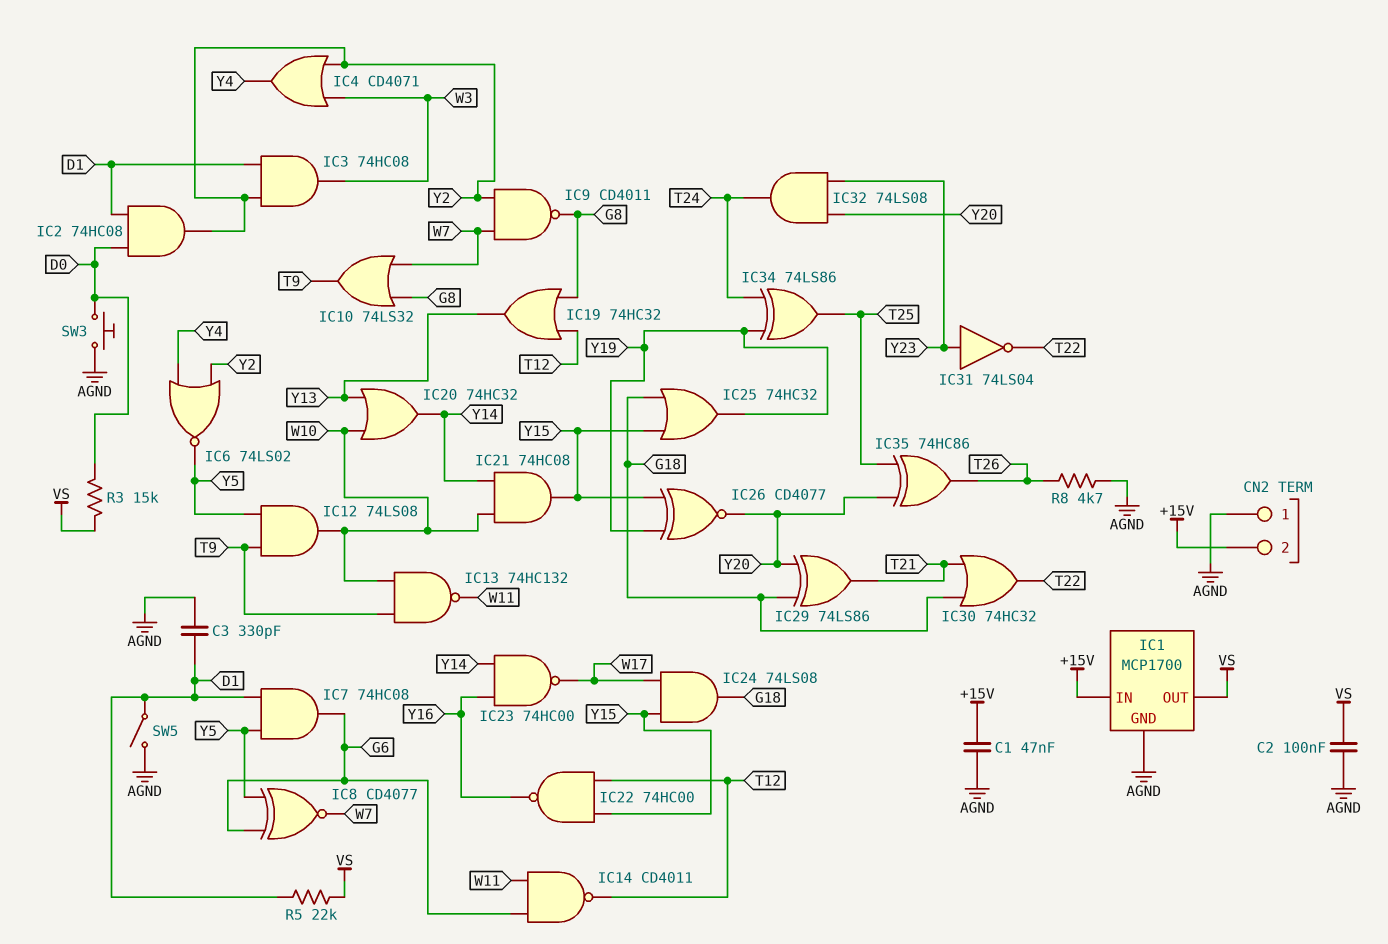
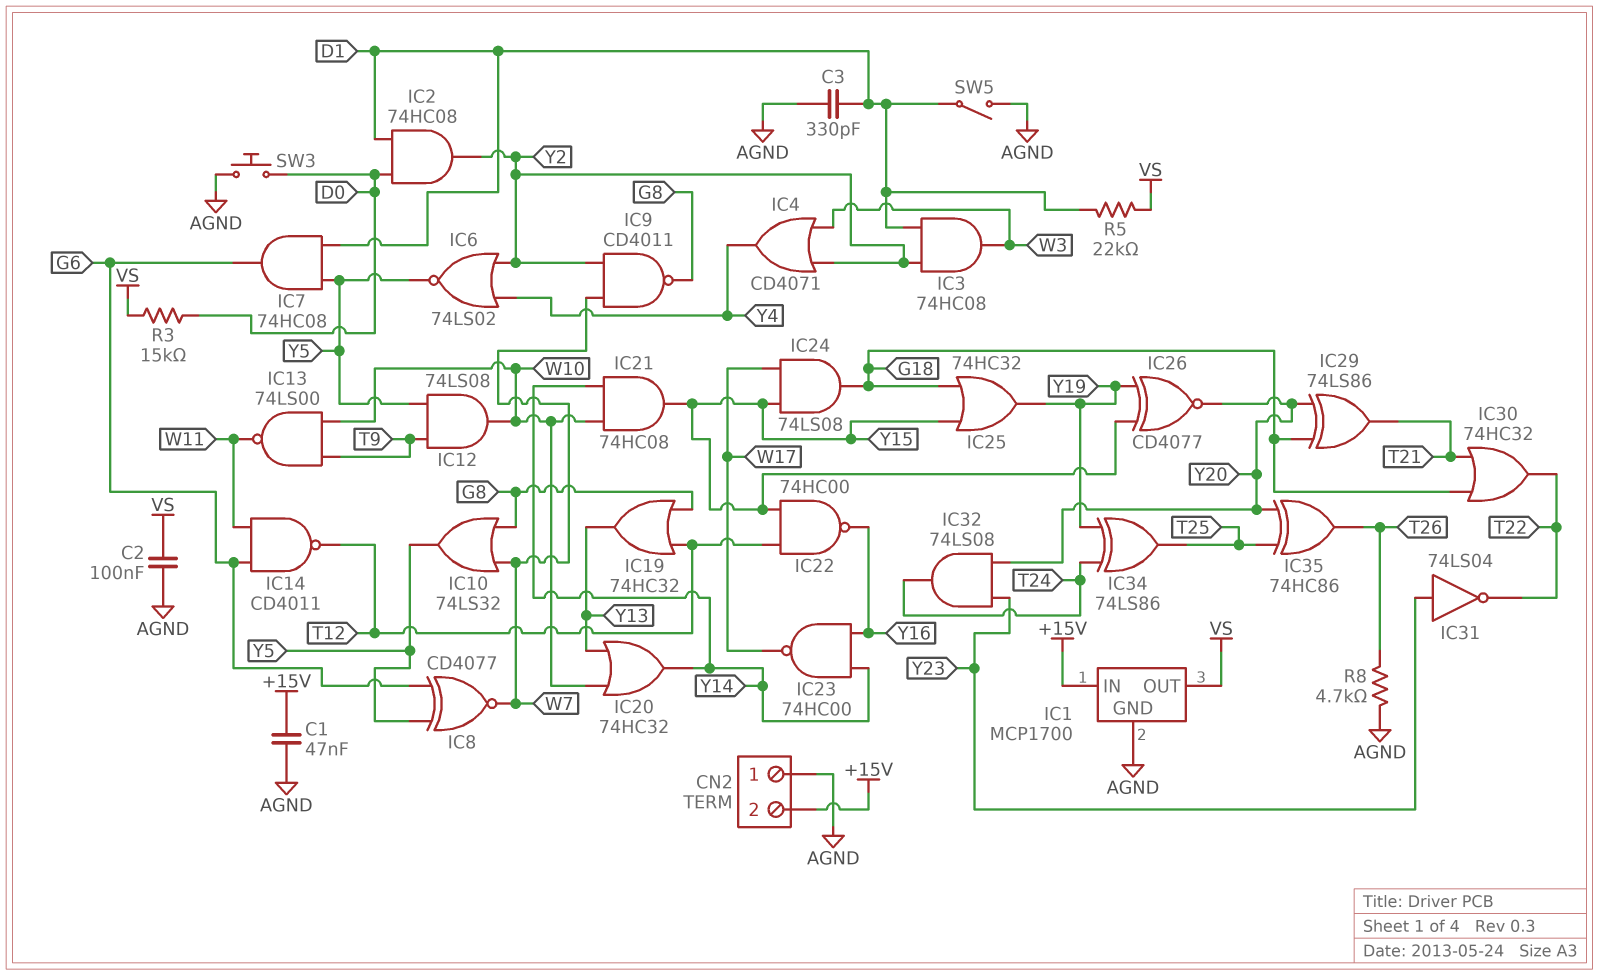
IC10: OR 74LS32 (in G8, in W7, out T9) -> OR 74LS32 (in G8, in W7, out Y5)
IC13: NAND 74HC132 (in T9, in W10, out W11) -> NAND 74LS00 (in T9, in W10, out W11)

